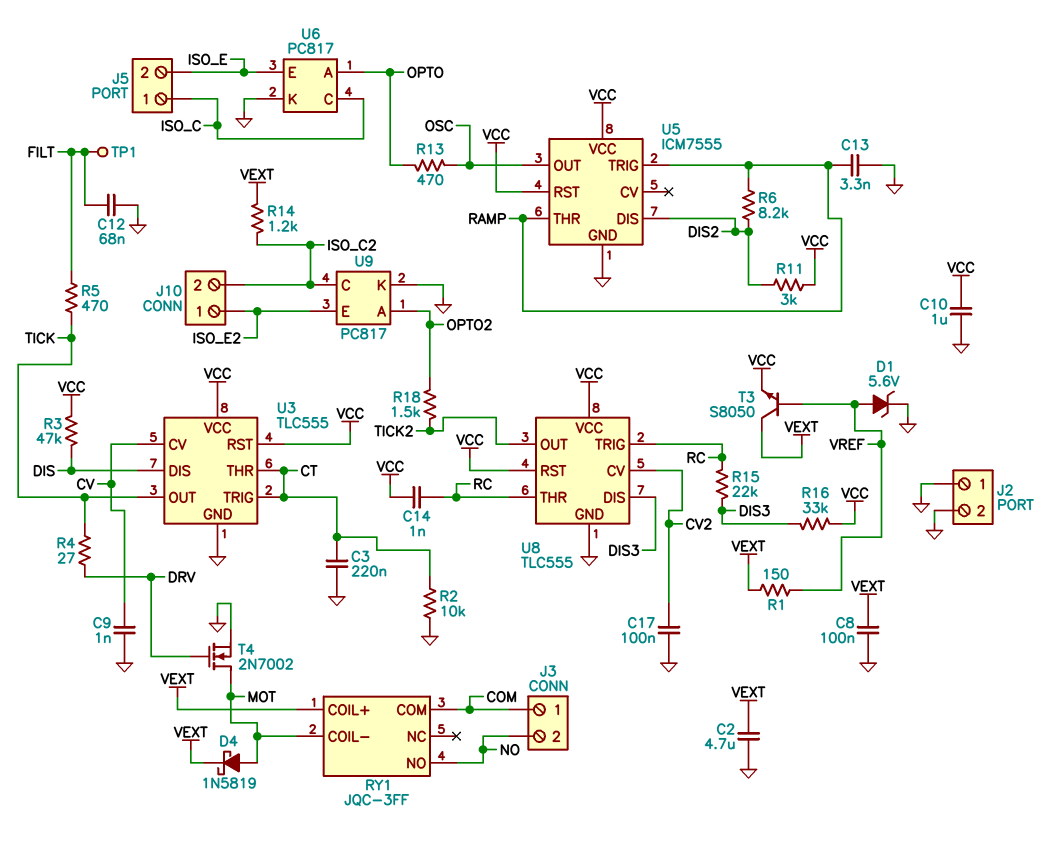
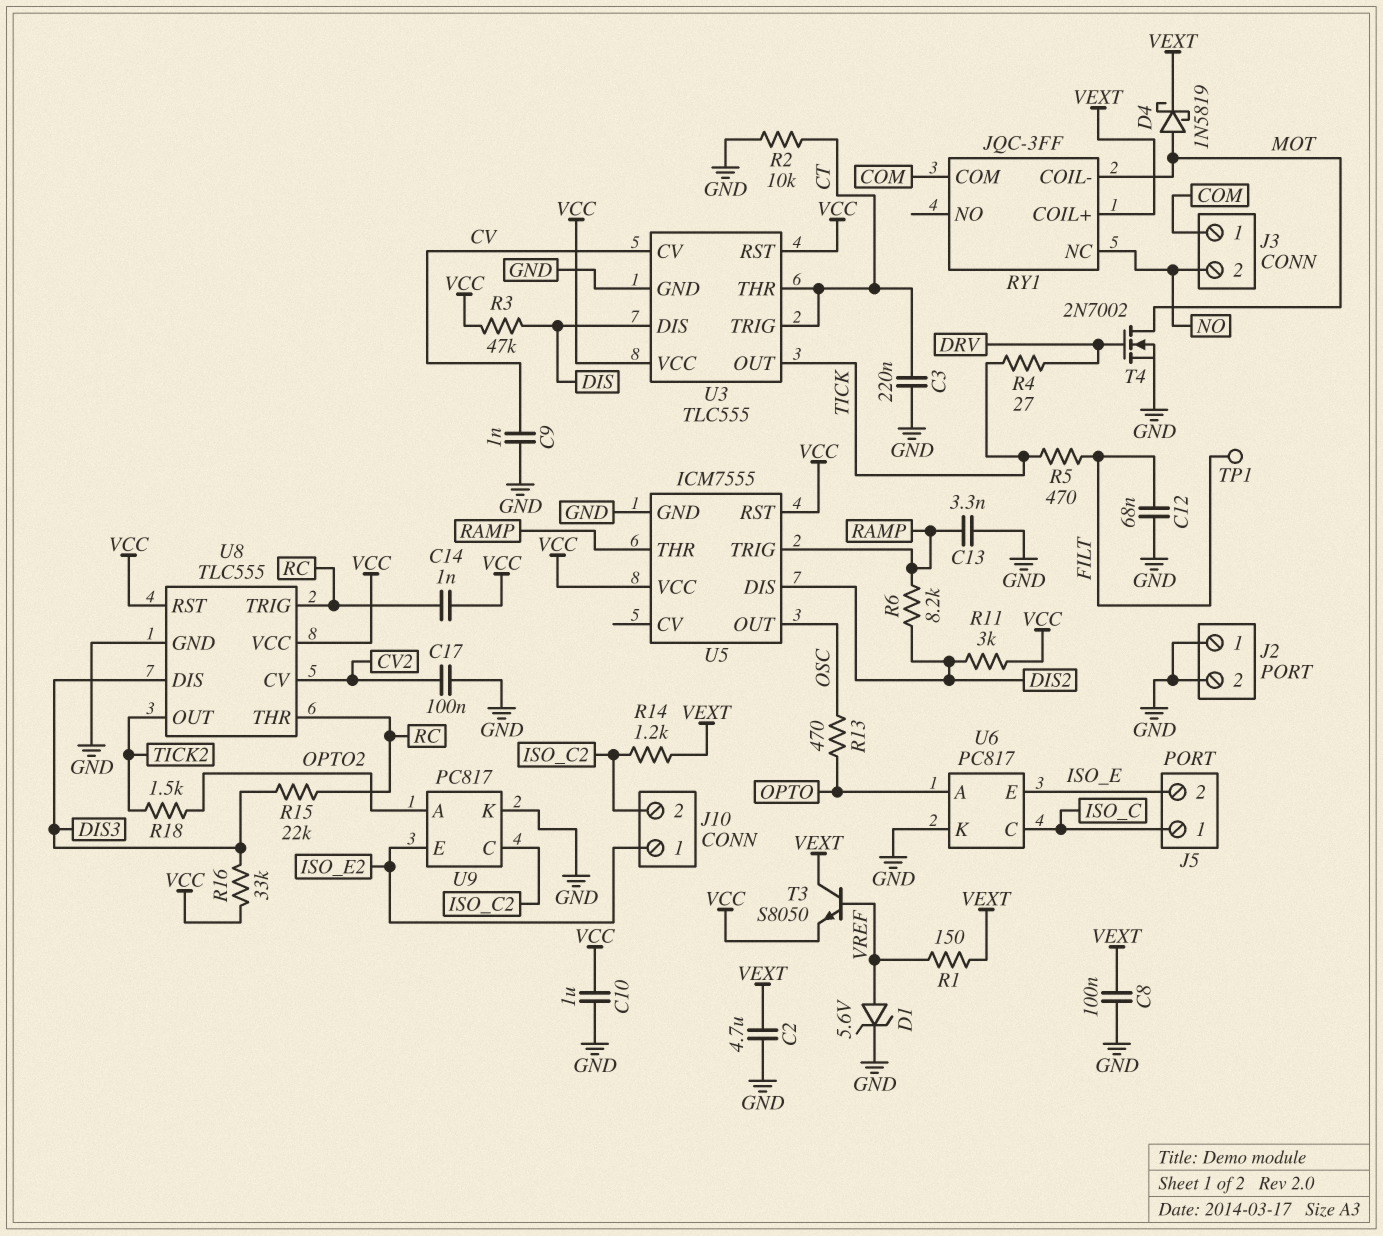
RY1 pin NC: none -> NO
RY1 pin NO: NO -> none

